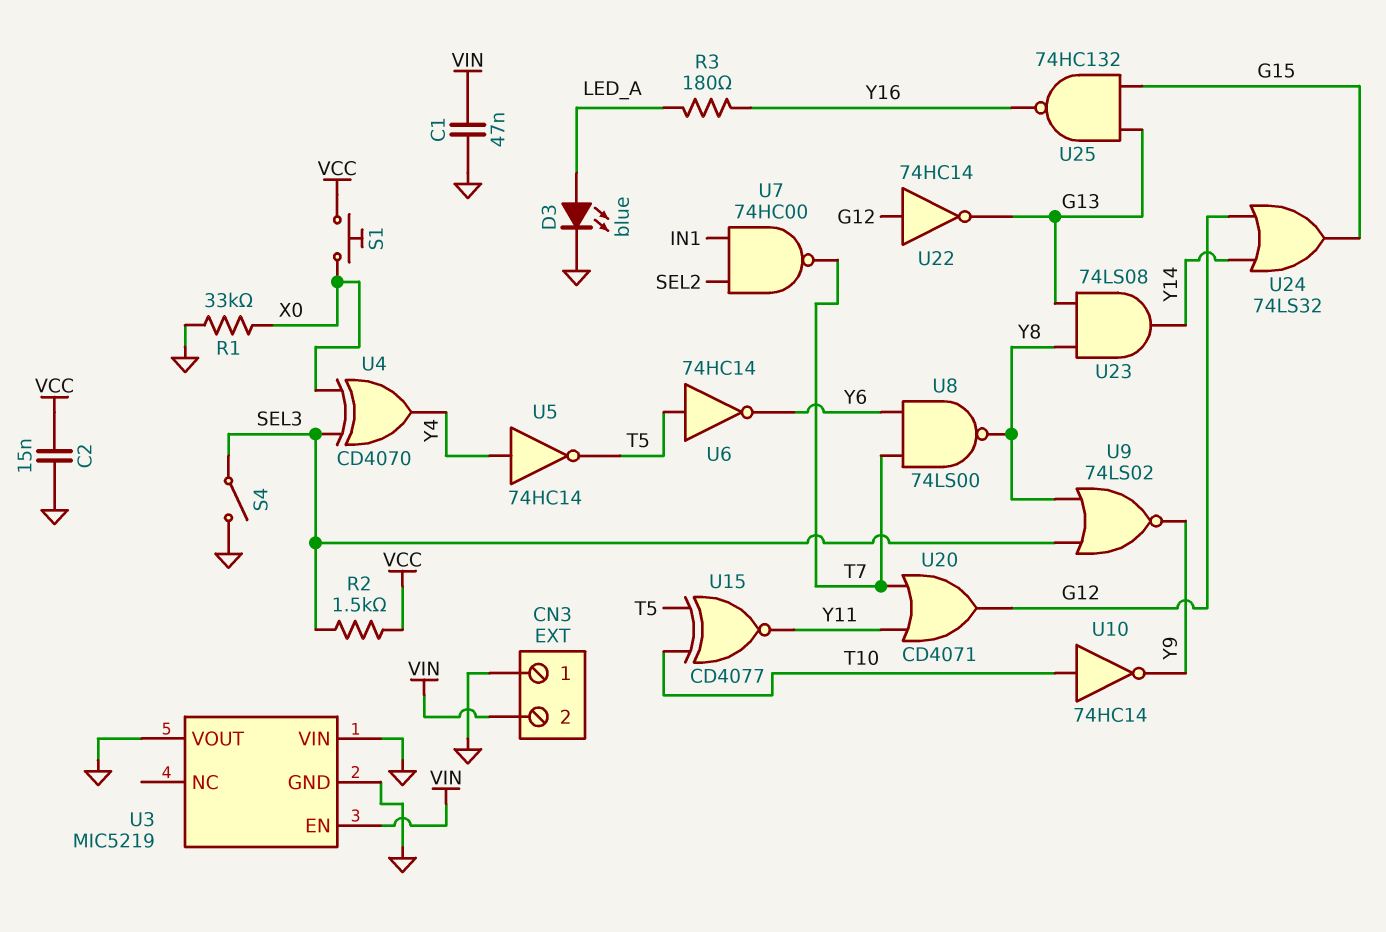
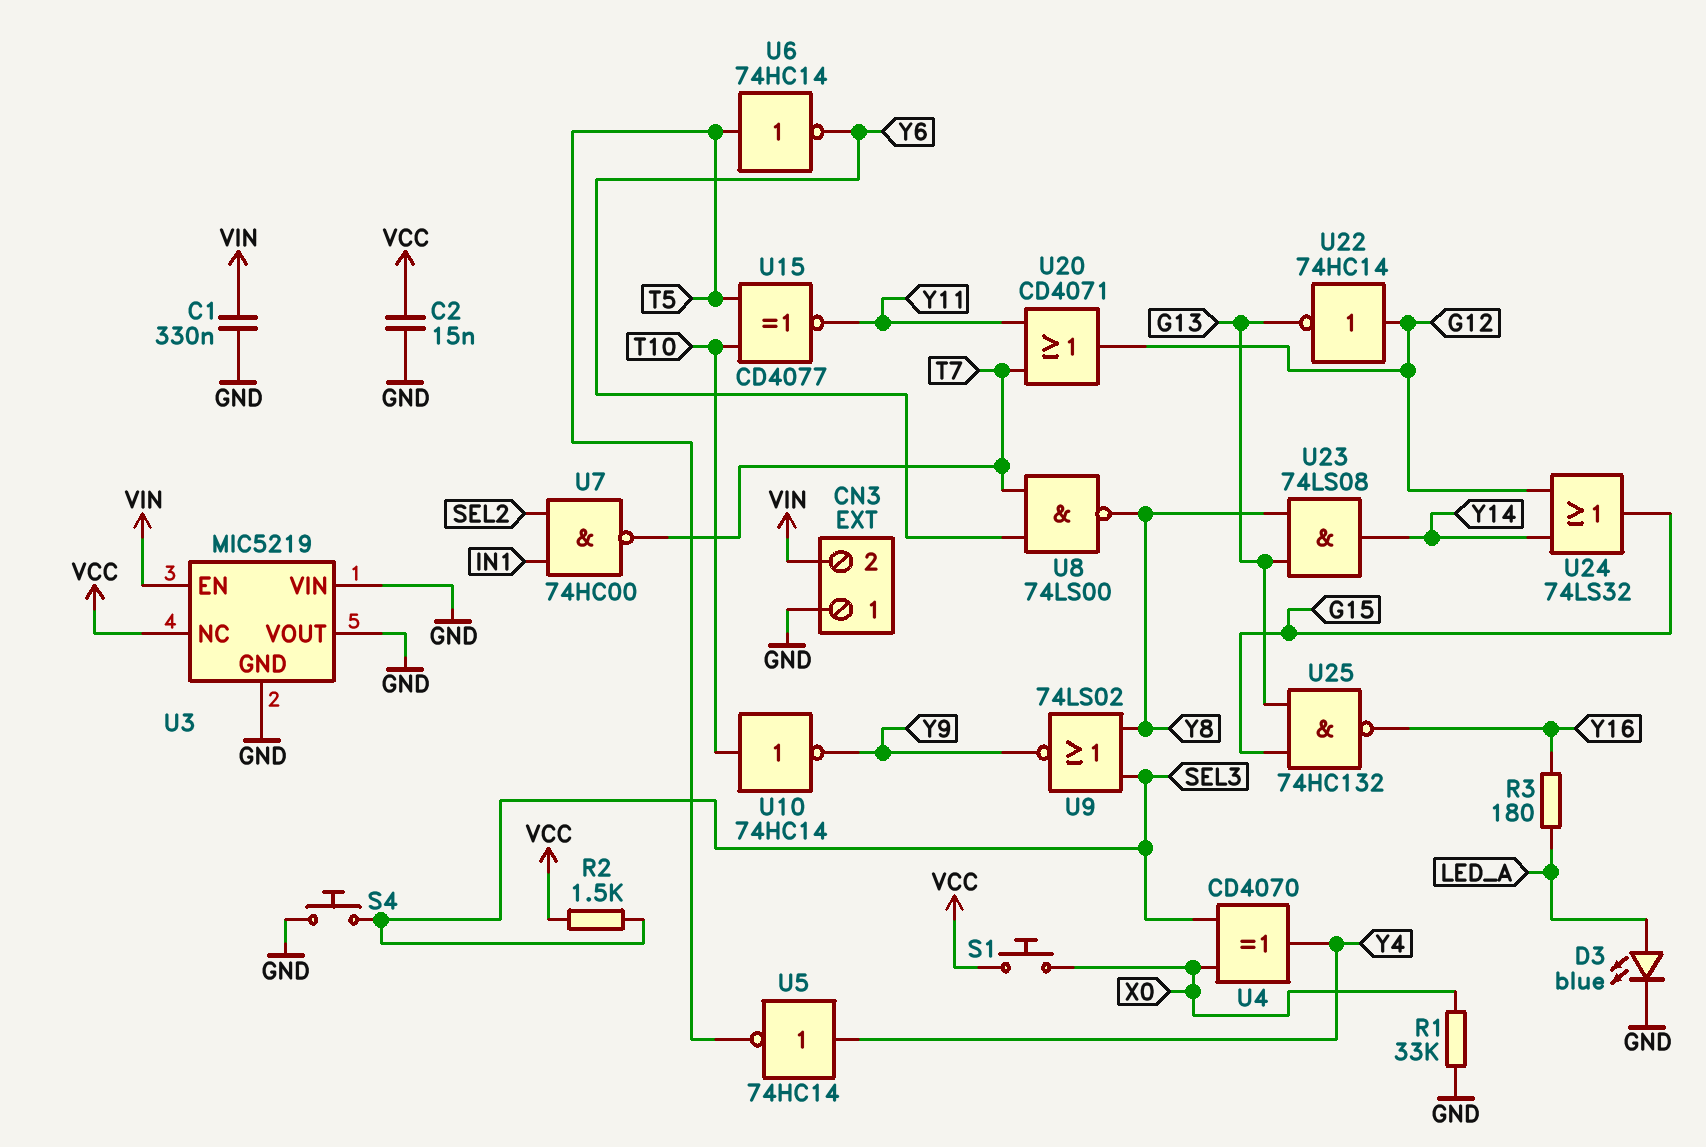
C1: 47nF (GND, VIN) -> 330nF (GND, VIN)
S4: switch (GND, SEL3) -> button (GND, SEL3)
U3 pin NC: none -> VCC

